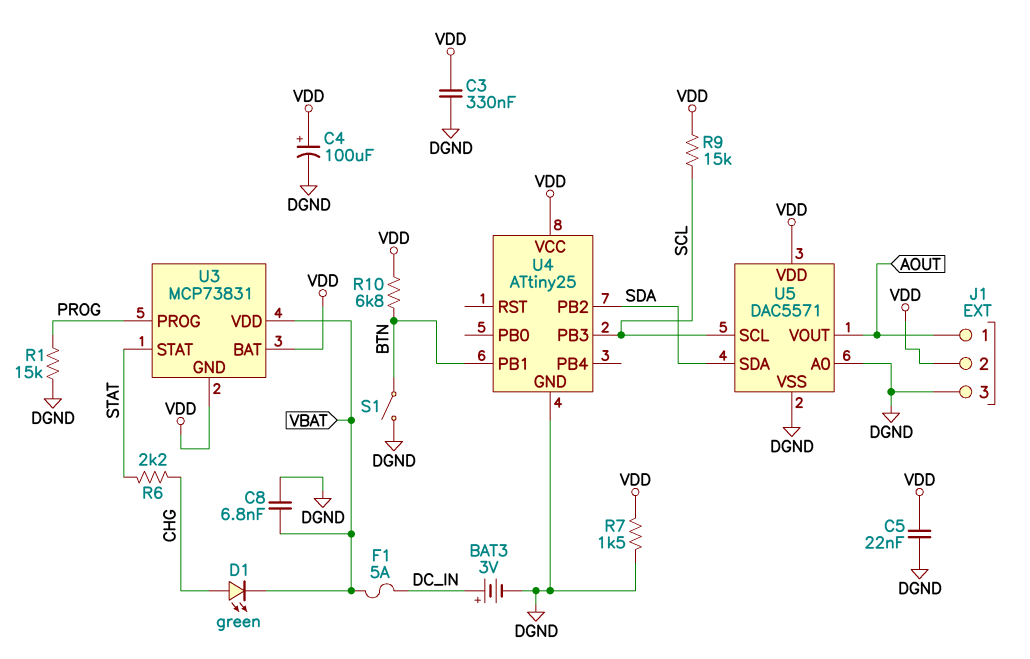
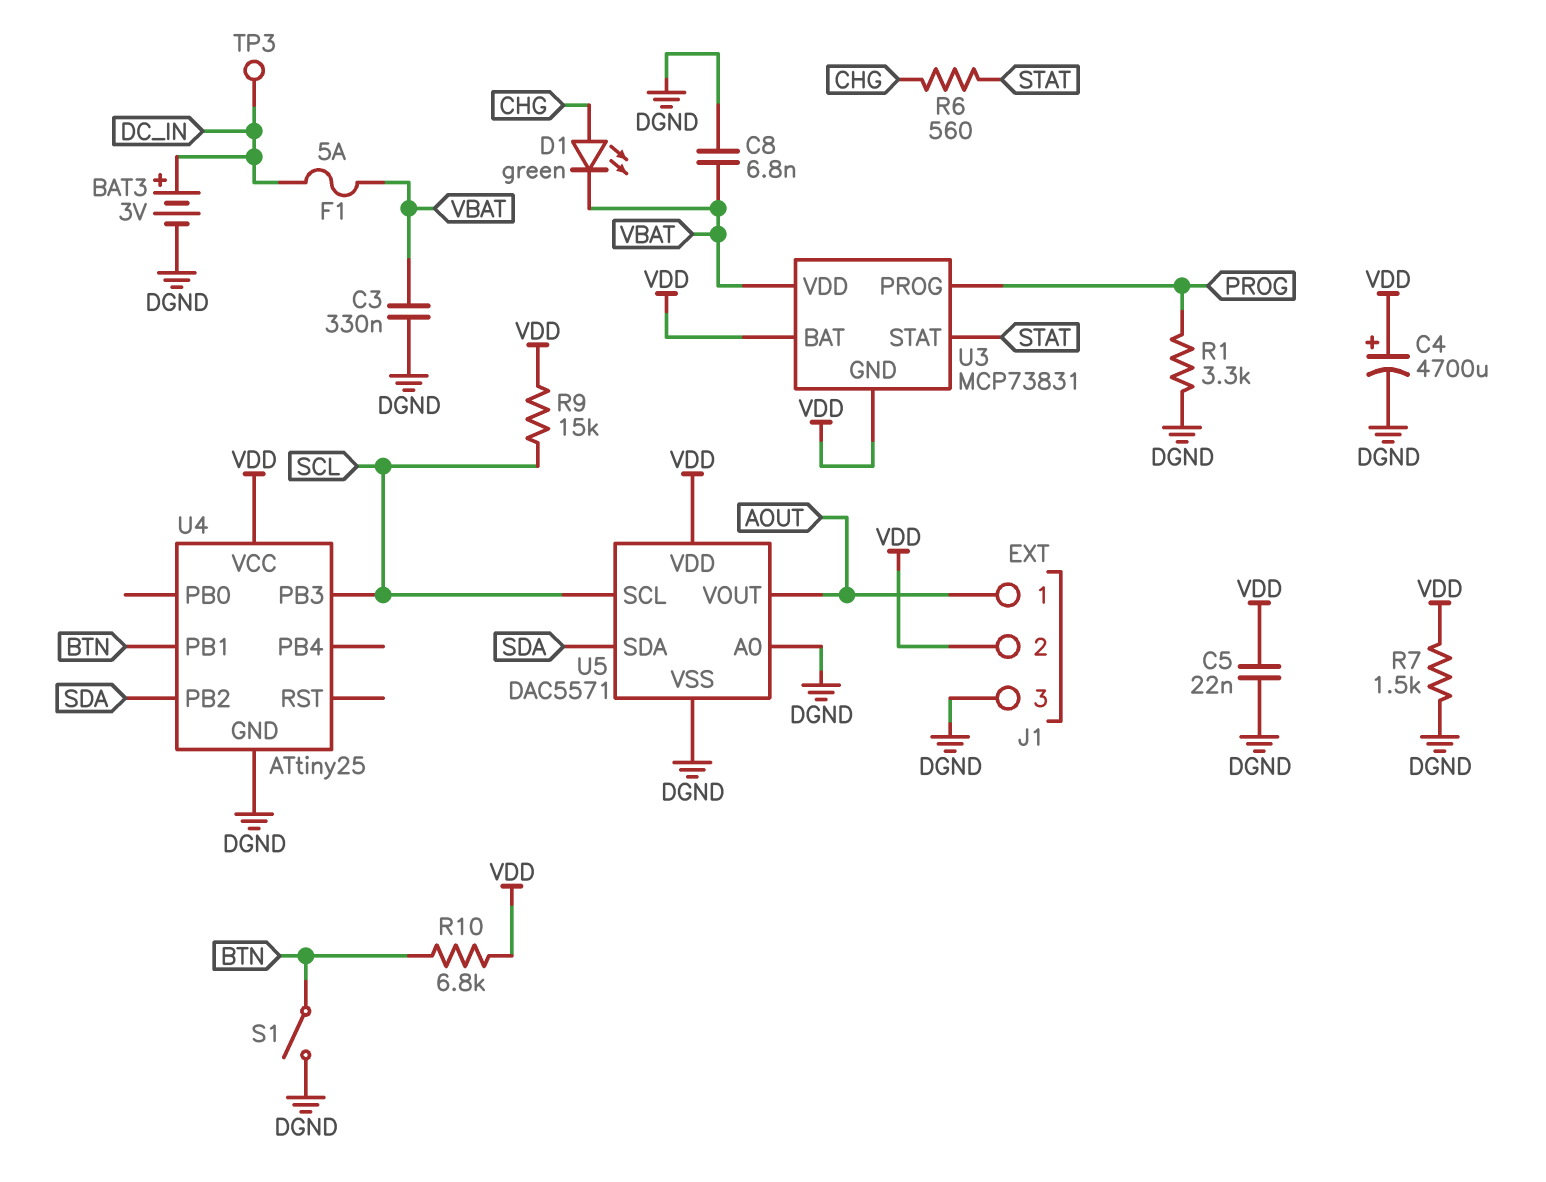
C3: 330nF (DGND, VDD) -> 330nF (DGND, VBAT)
C4: 100uF (plus VDD, minus DGND) -> 4700uF (plus VDD, minus DGND)
R1: 15k (DGND, PROG) -> 3.3k (DGND, PROG)
R6: 2.2k (CHG, STAT) -> 560 (CHG, STAT)
TP3: none -> test point (DC_IN)

